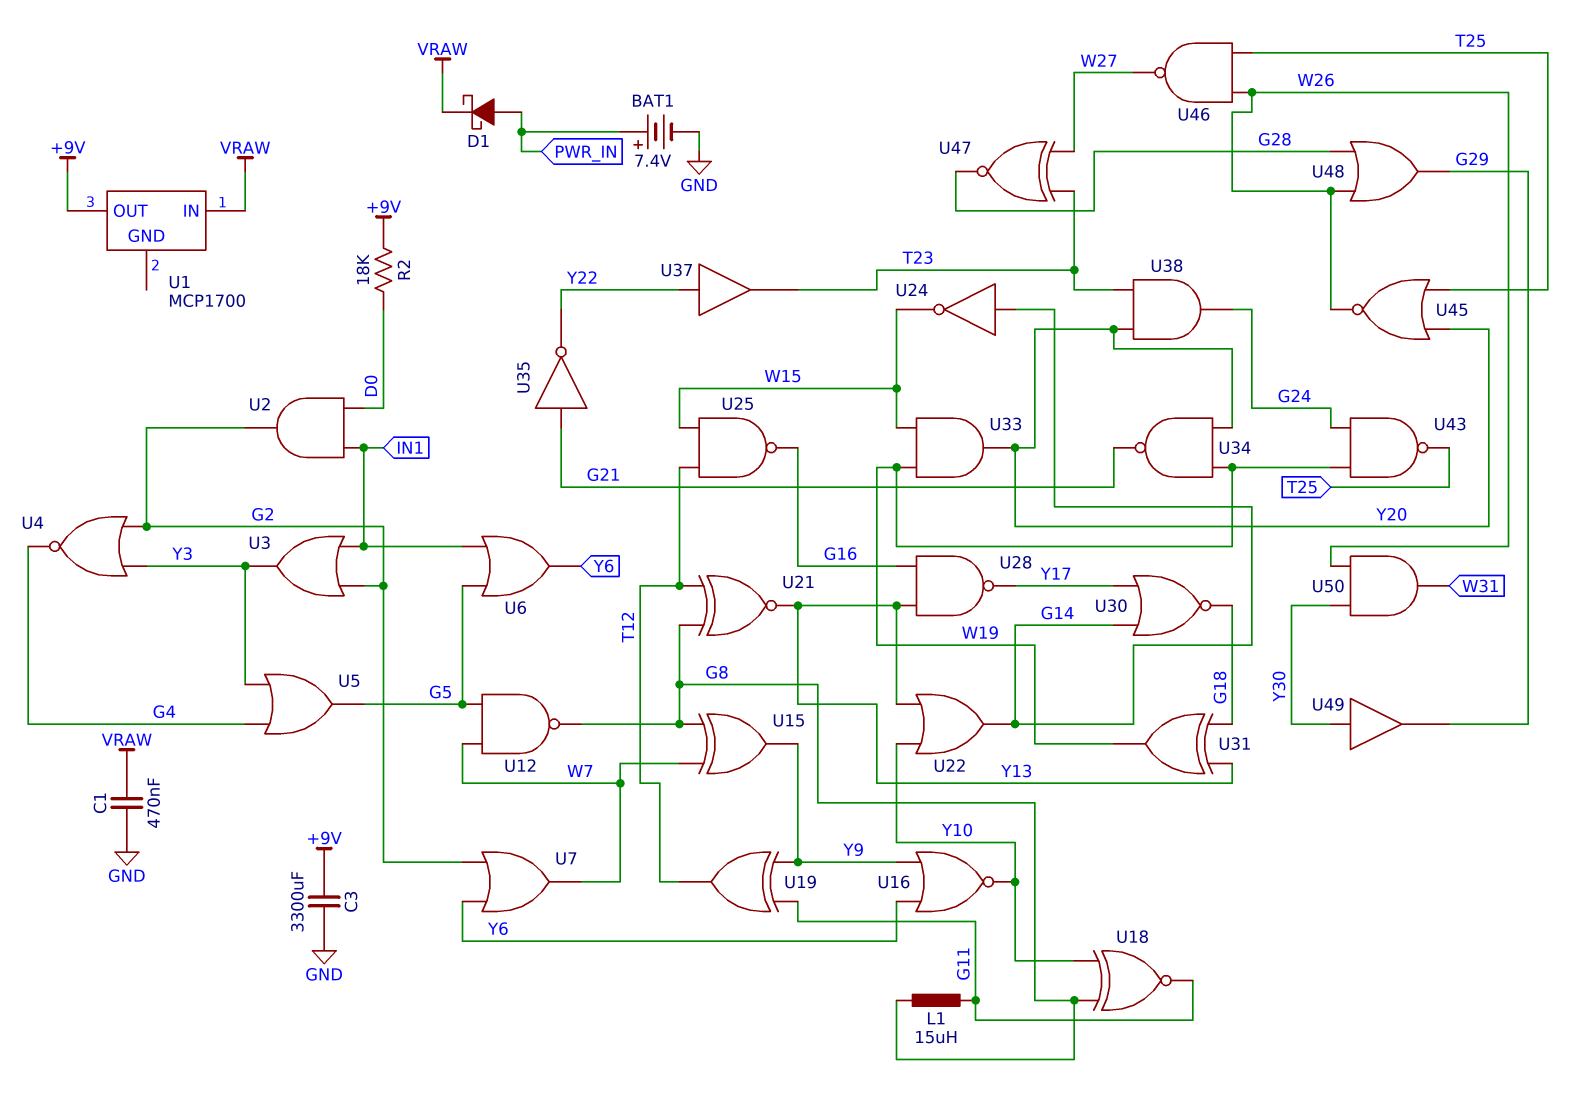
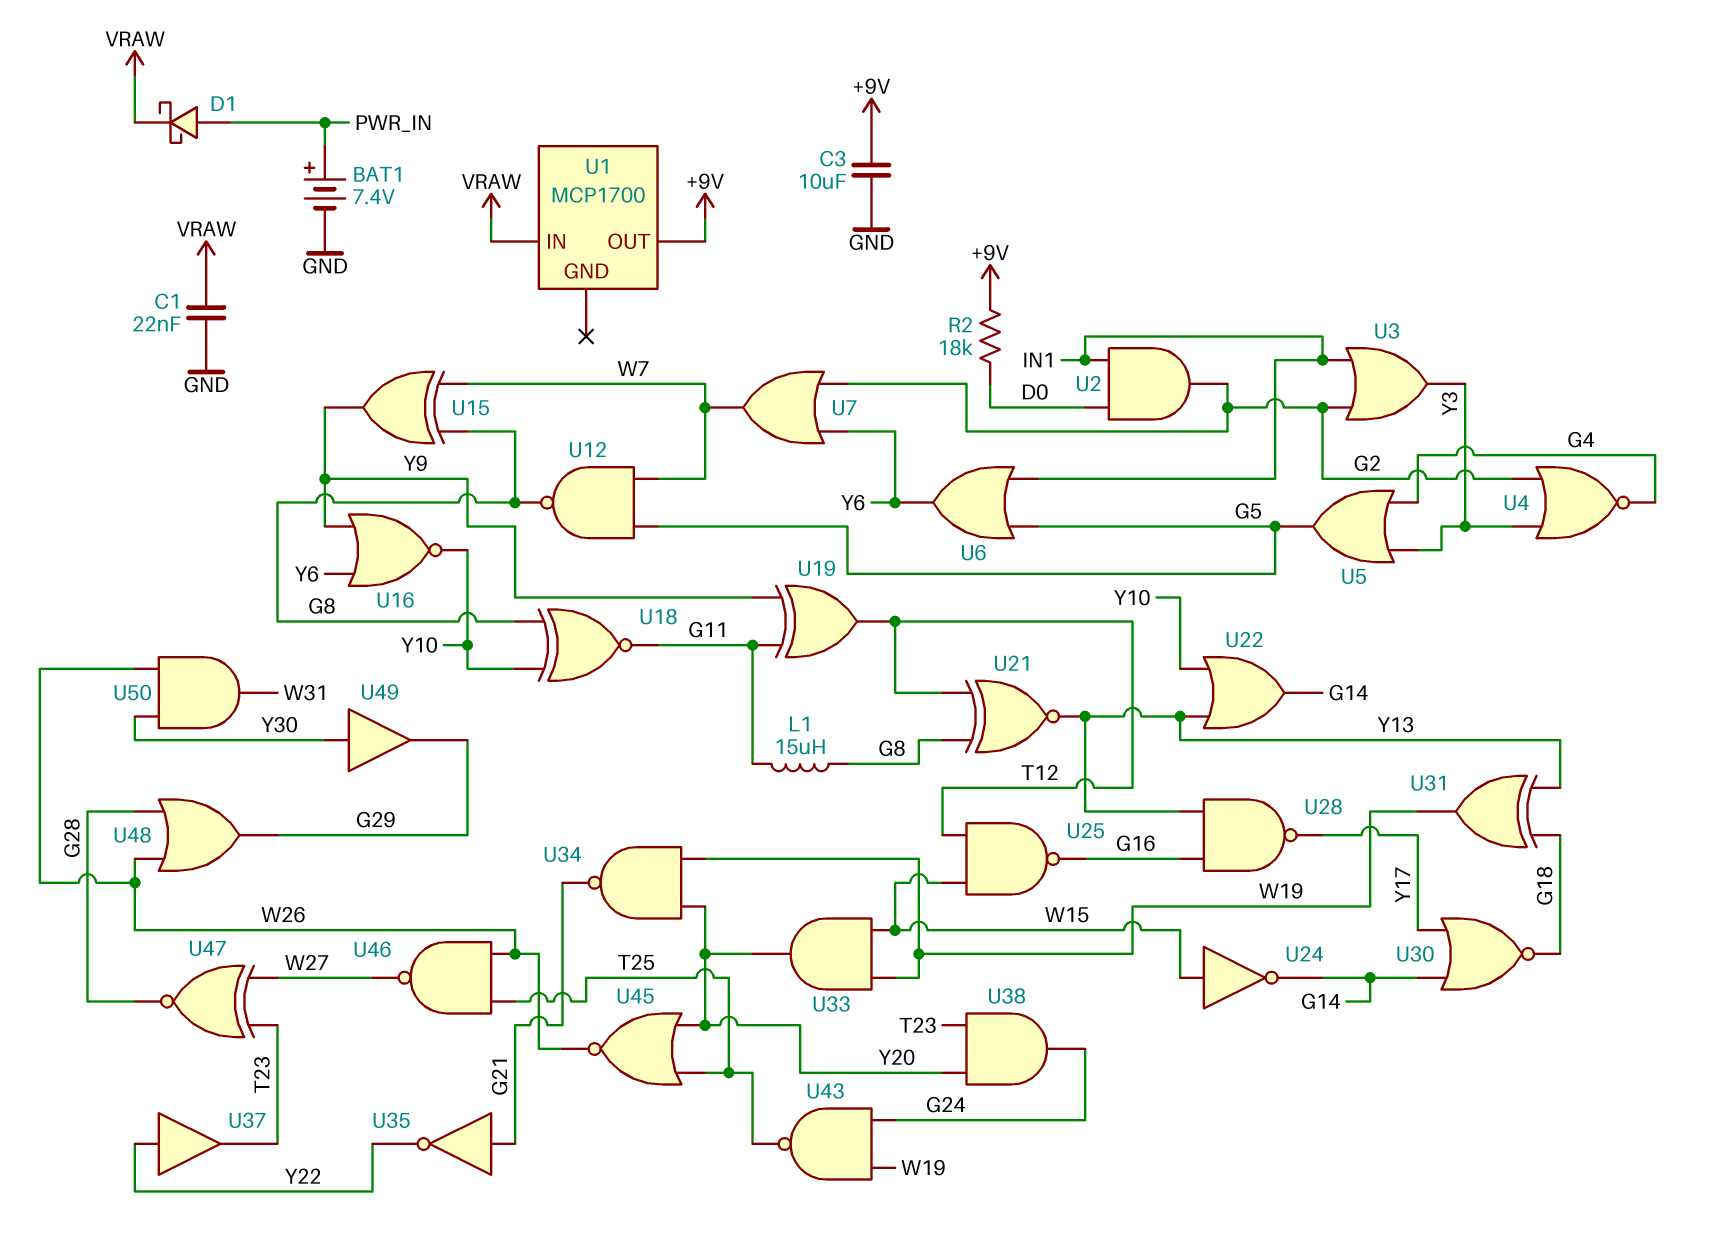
C1: 470nF (GND, VRAW) -> 22nF (GND, VRAW)
C3: 3300uF (+9V, GND) -> 10uF (+9V, GND)
U24: NOT (in G14, out W15) -> NOT (in W15, out G14)

